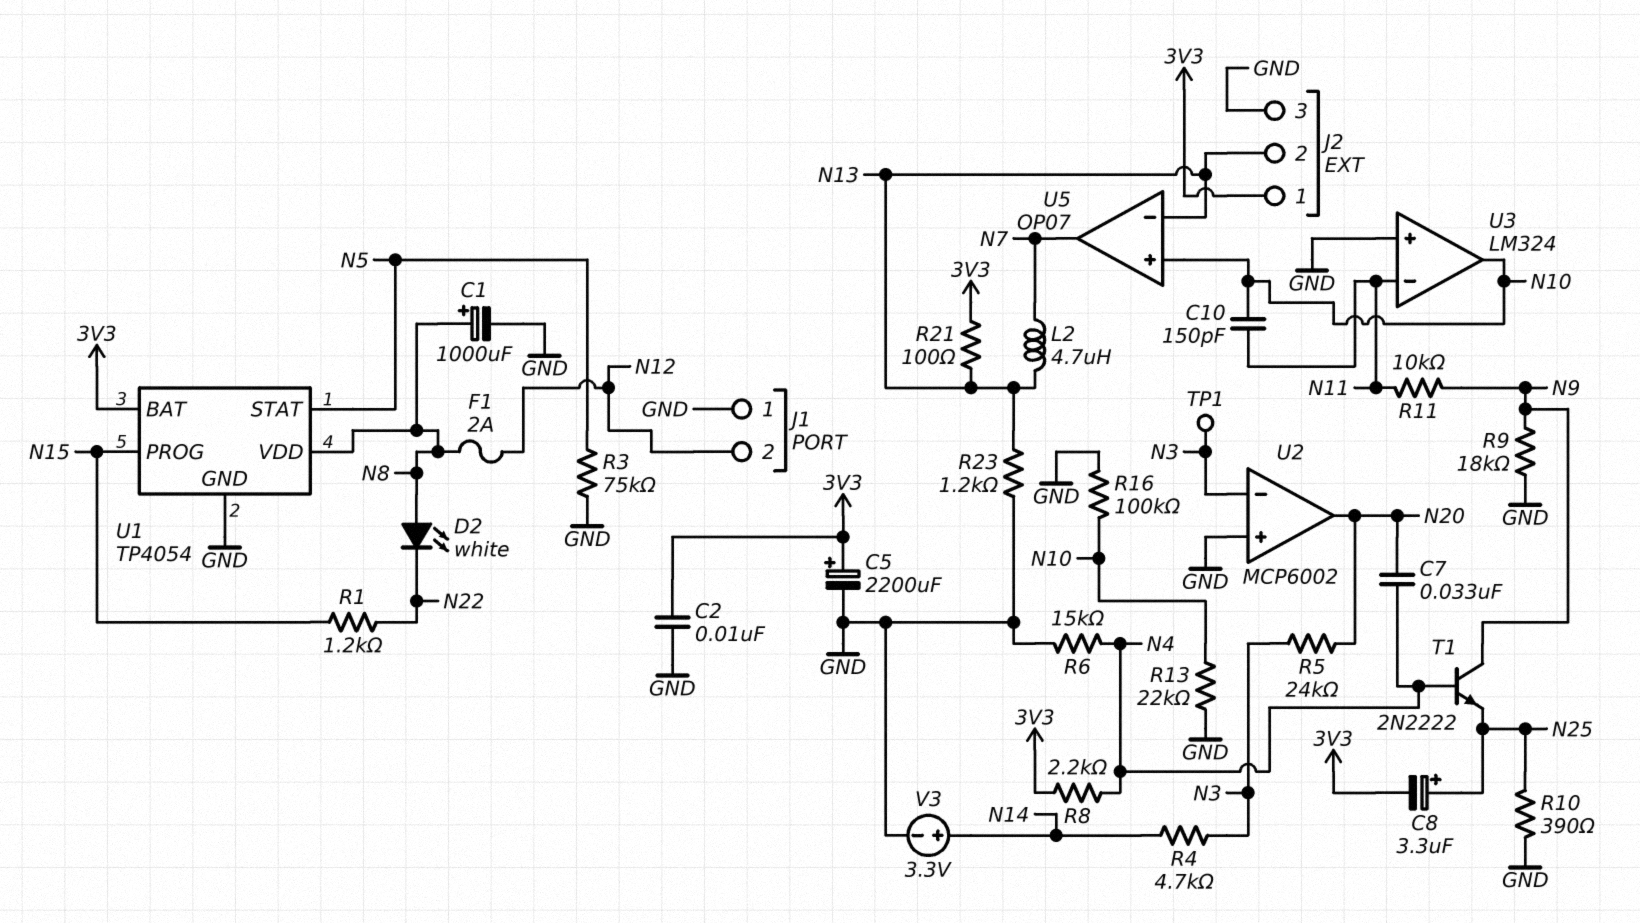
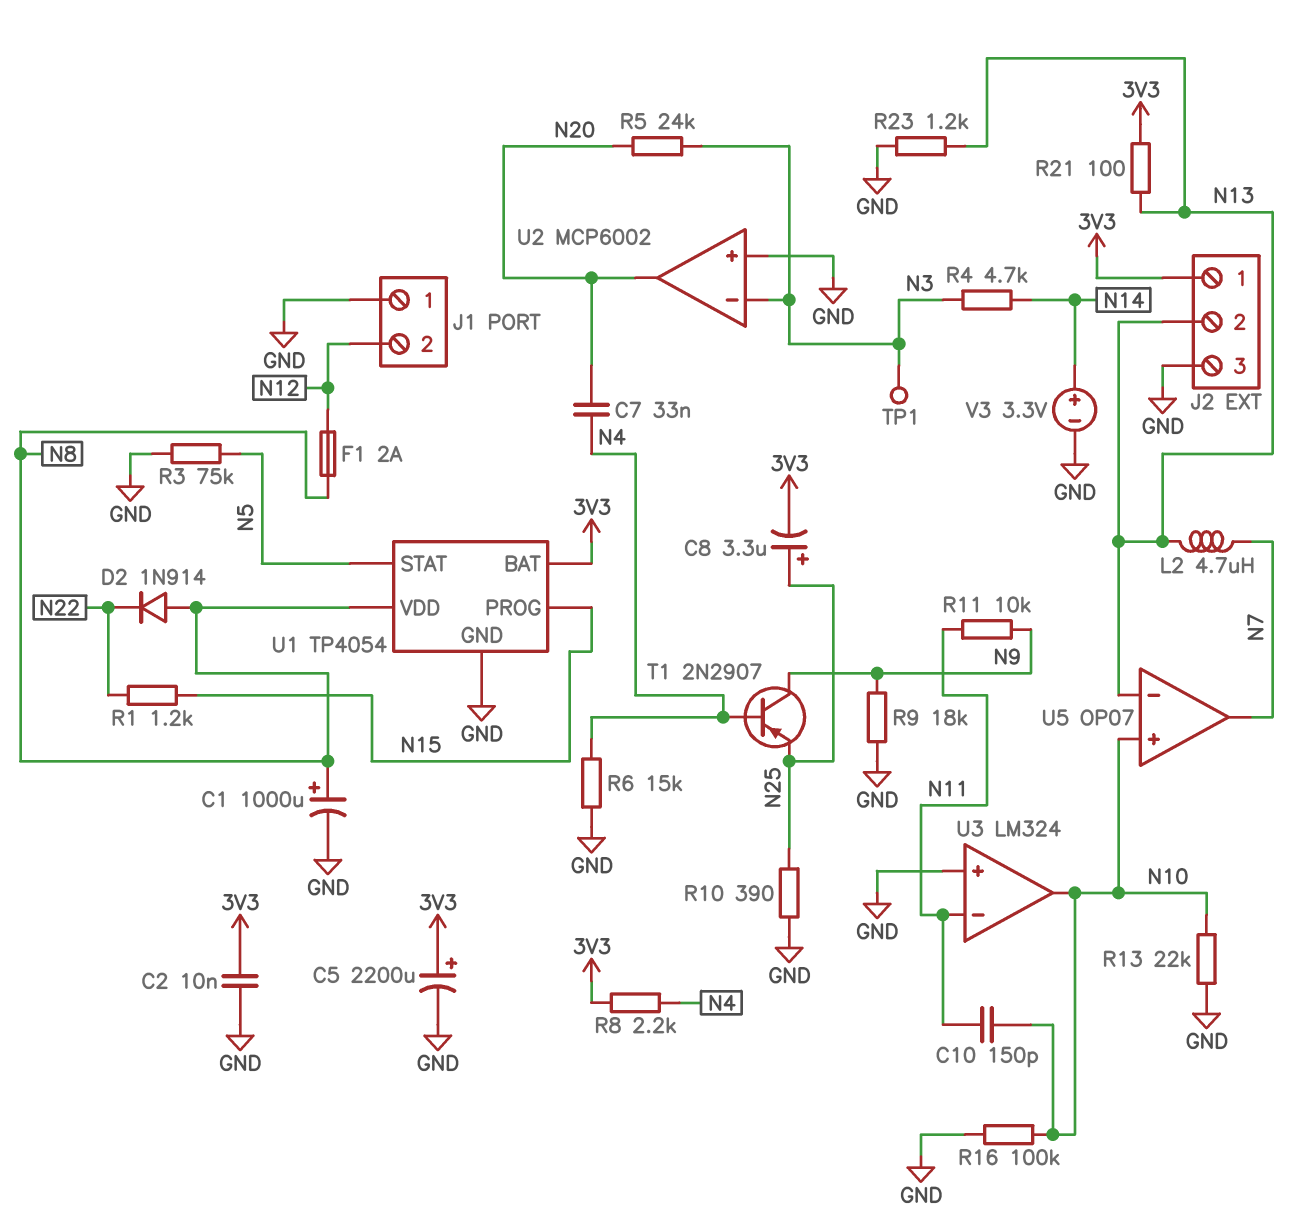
D2: LED white (A N8, K N22) -> diode 1N914 (A N8, K N22)
T1: NPN 2N2222 (B N4, C N9, E N25) -> PNP 2N2907 (B N4, C N9, E N25)

